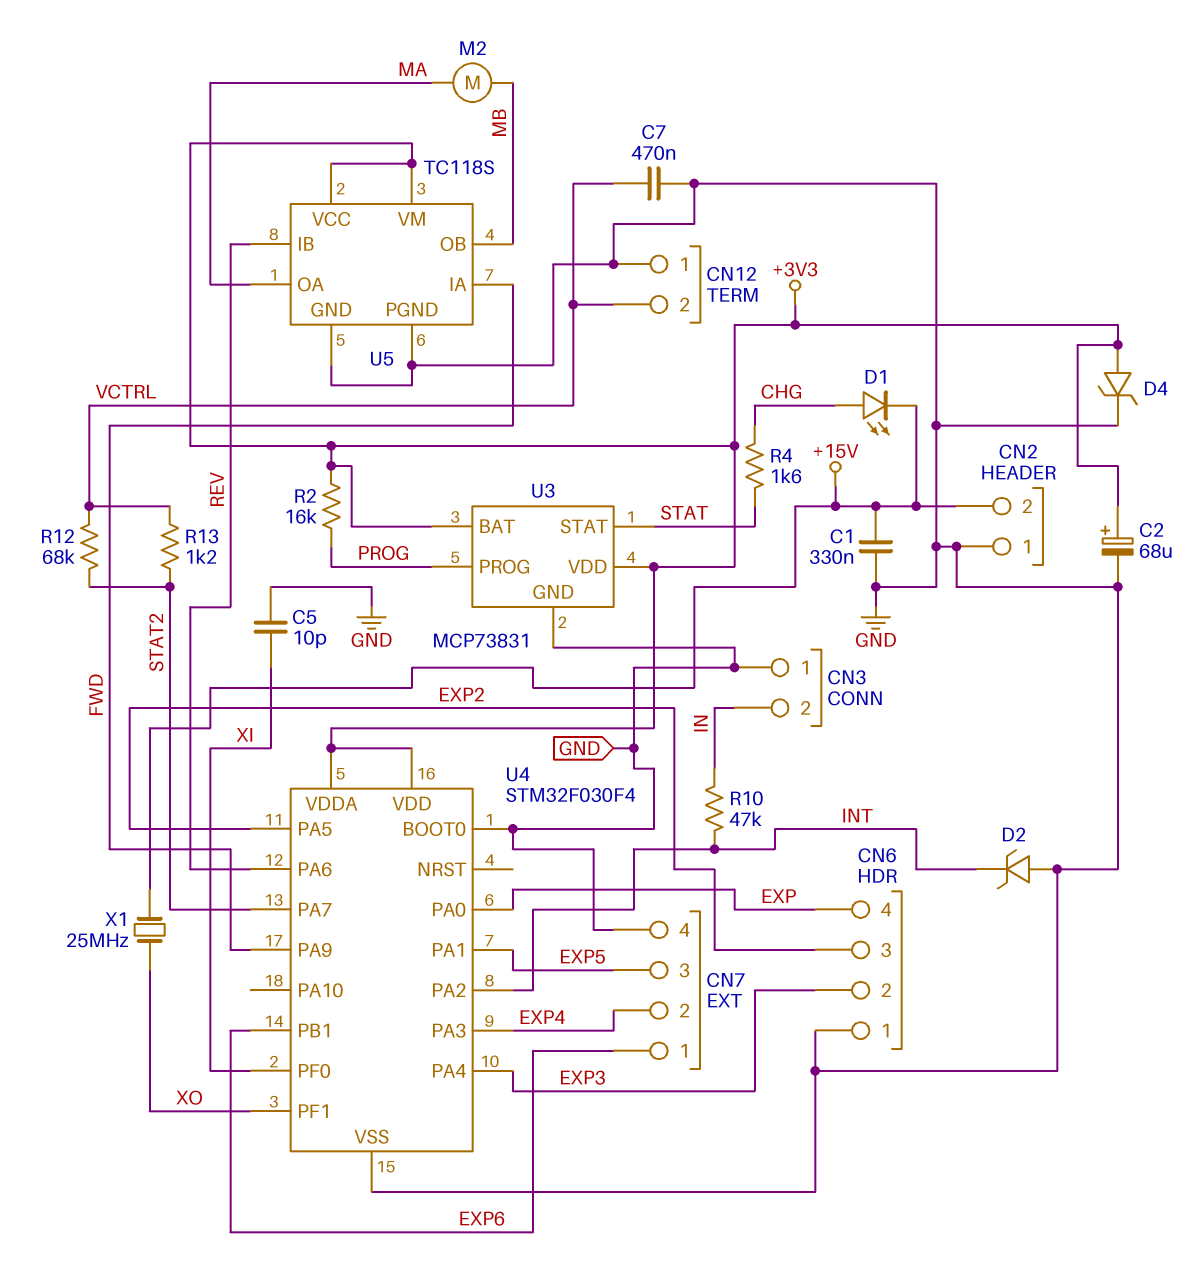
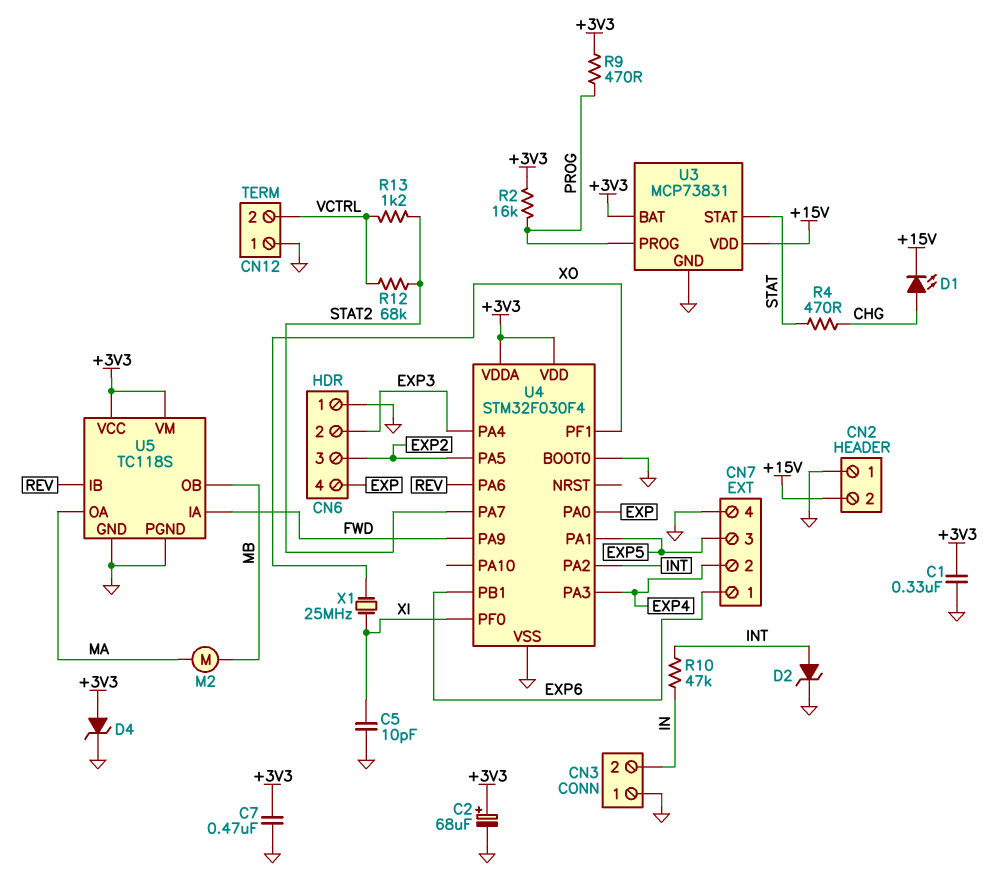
C1: 330nF (+15V, GND) -> 330nF (+3V3, GND)
C7: 470nF (GND, VCTRL) -> 470nF (+3V3, GND)
D2: zener (A GND, K INT) -> zener (A INT, K GND)
R4: 1.6k (CHG, STAT) -> 470 (CHG, STAT)
R9: none -> 470 (+3V3, PROG)
U3 pin VDD: +3V3 -> +15V
X1: 25MHz (+15V, XO) -> 25MHz (XI, XO)

